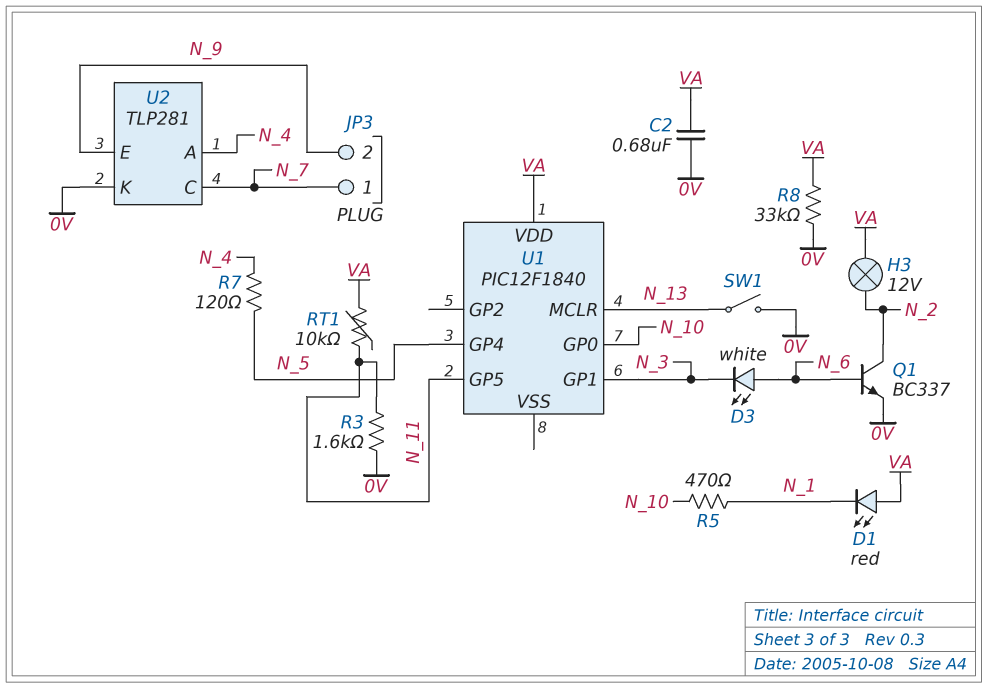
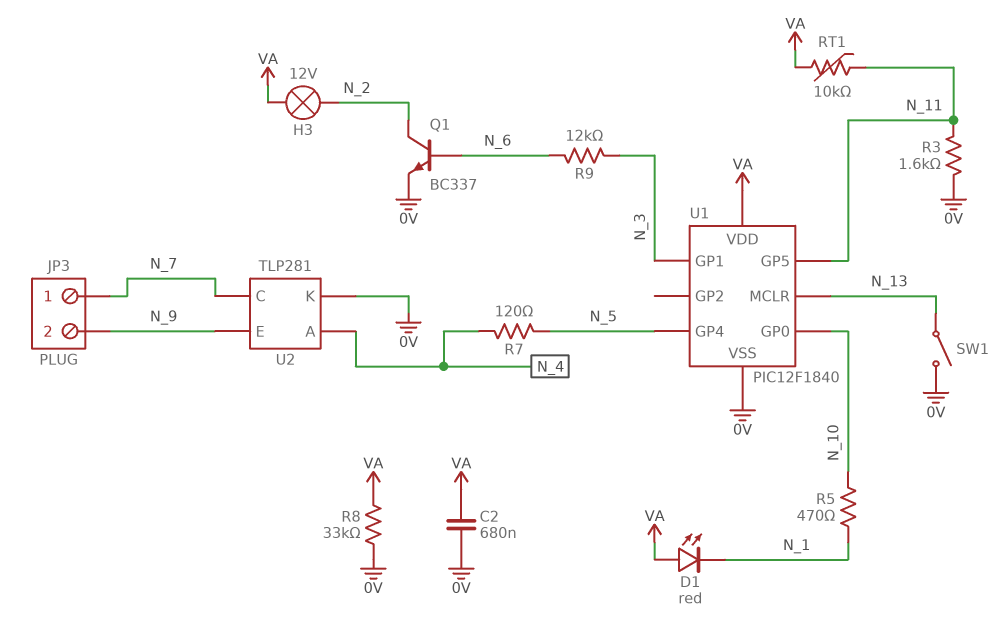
D3: LED white (A N_6, K N_3) -> none
R9: none -> 12k (N_3, N_6)
U1 pin VSS: none -> 0V

